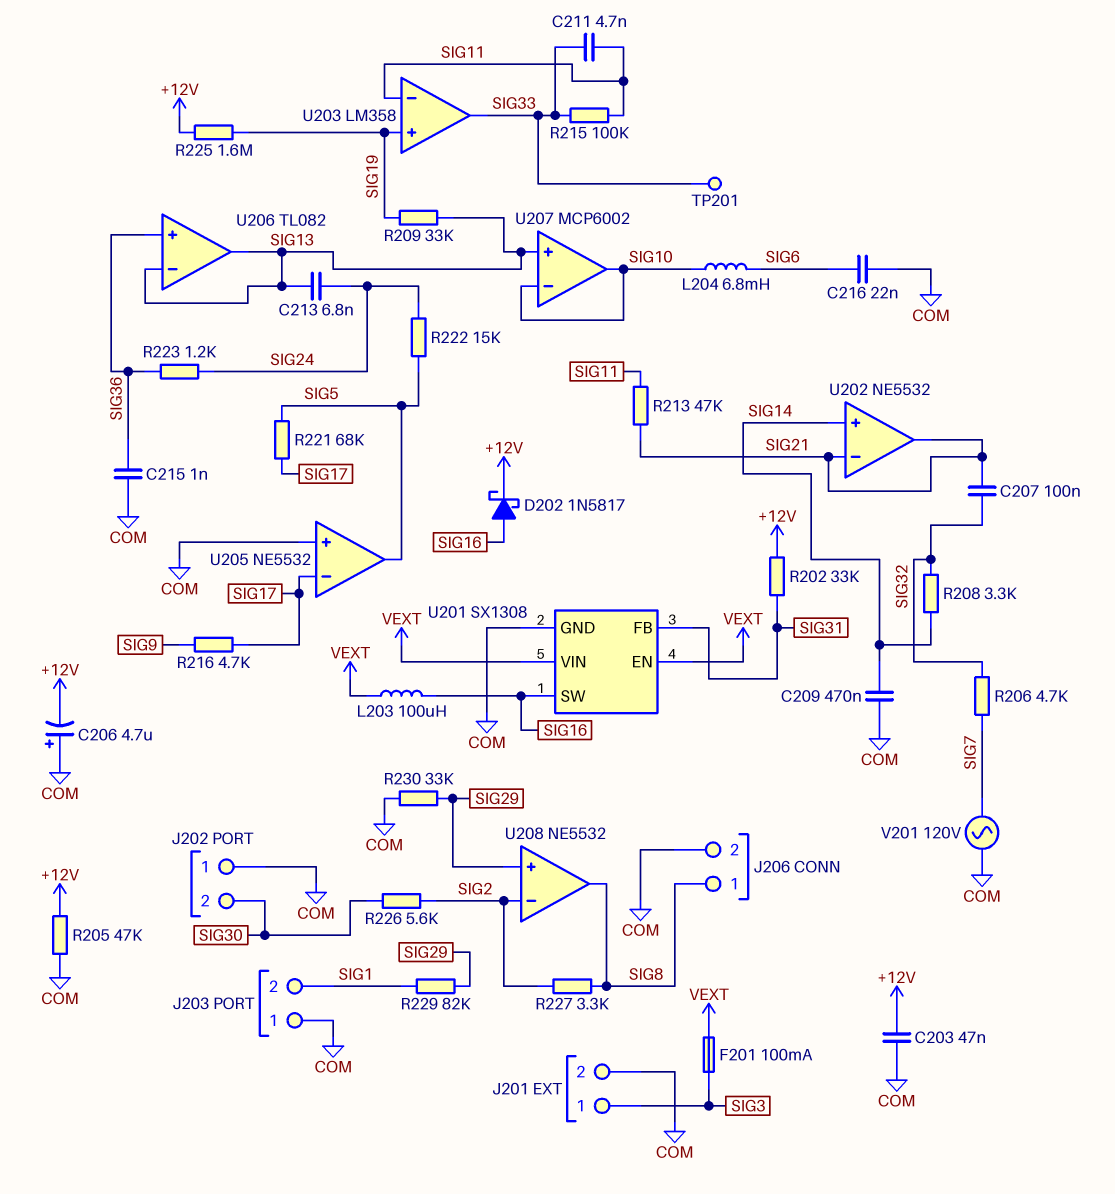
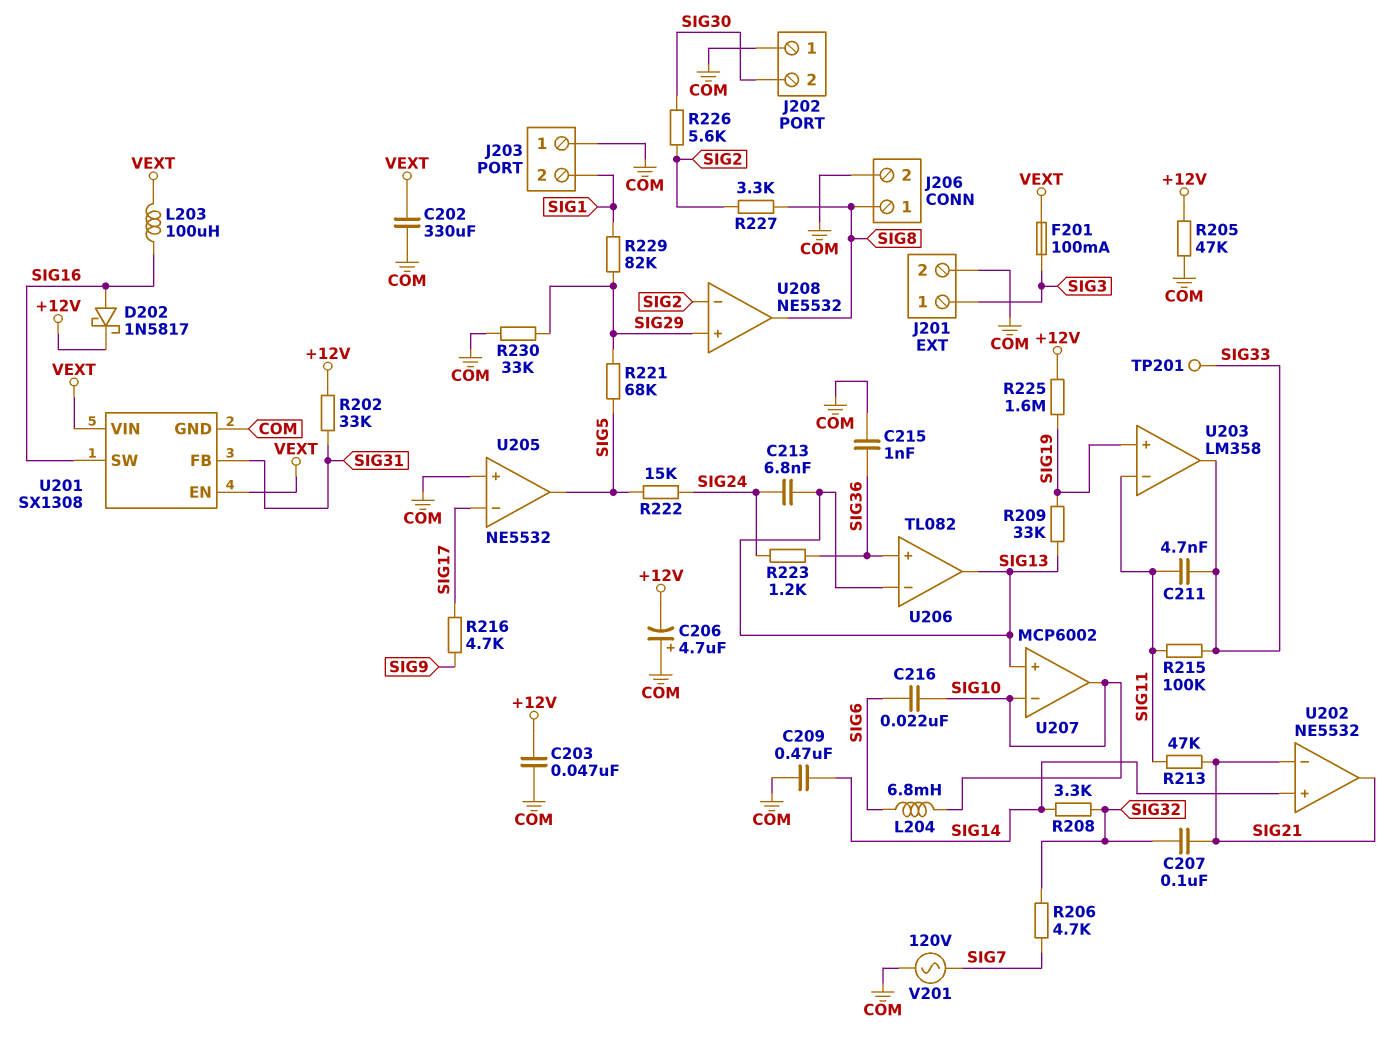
C202: none -> 330uF (COM, VEXT)
C216: 22nF (COM, SIG6) -> 22nF (SIG6, SIG10)
R221: 68k (SIG5, SIG17) -> 68k (SIG5, SIG29)

